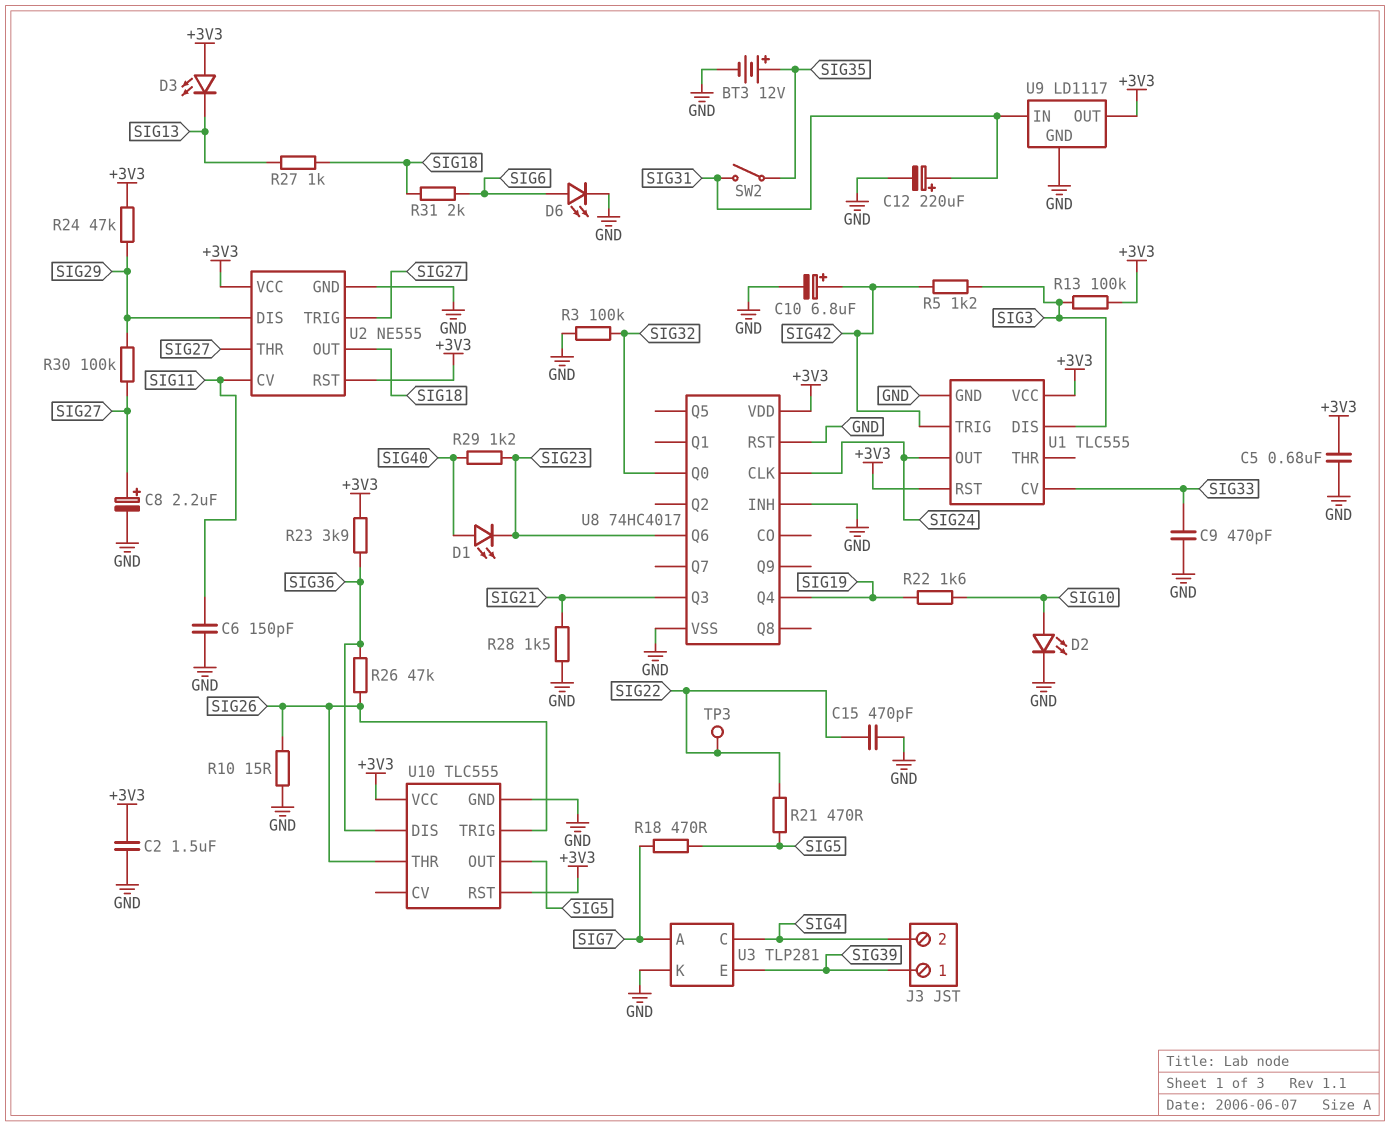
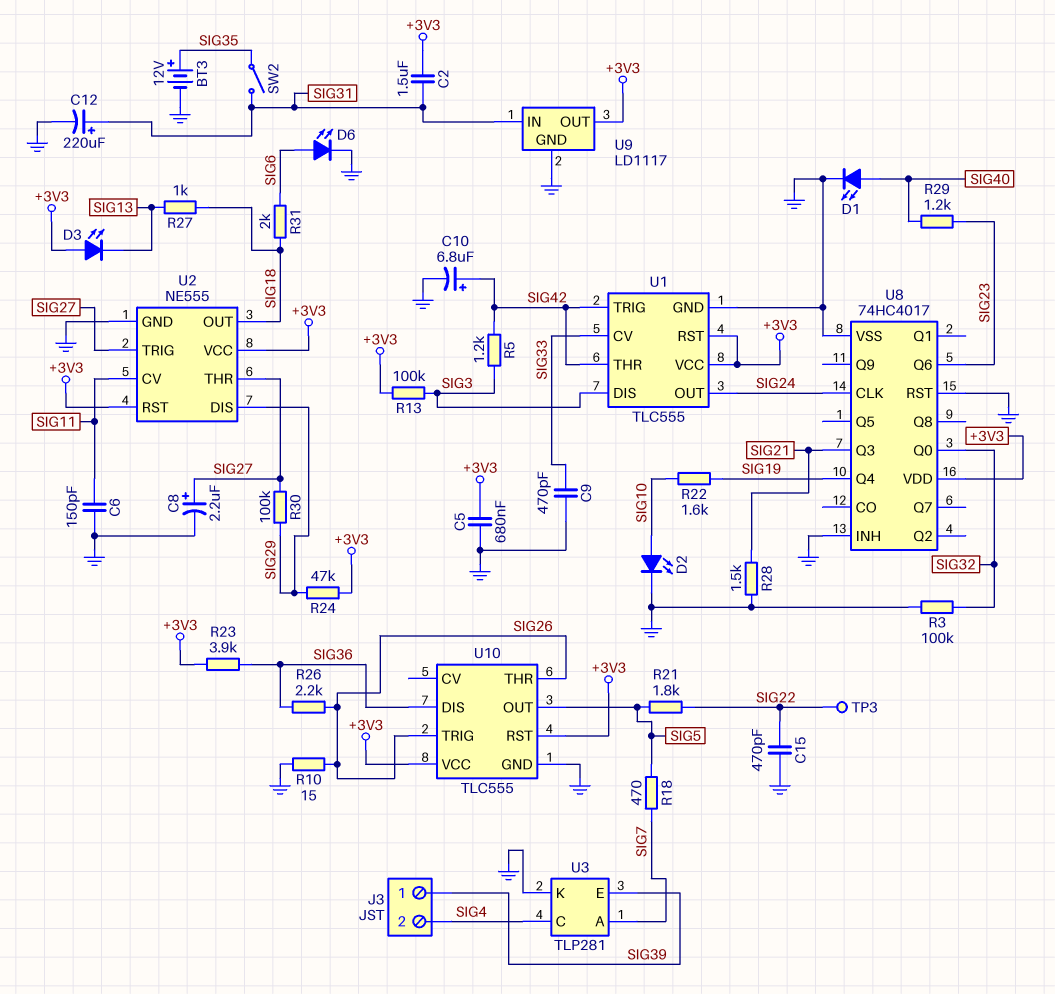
C2: 1.5uF (+3V3, GND) -> 1.5uF (+3V3, SIG31)
D1: LED (A SIG40, K SIG23) -> LED (A SIG40, K GND)
R21: 470 (SIG5, SIG22) -> 1.8k (SIG5, SIG22)
R26: 47k (SIG26, SIG36) -> 2.2k (SIG26, SIG36)
U1 pin THR: none -> SIG42

